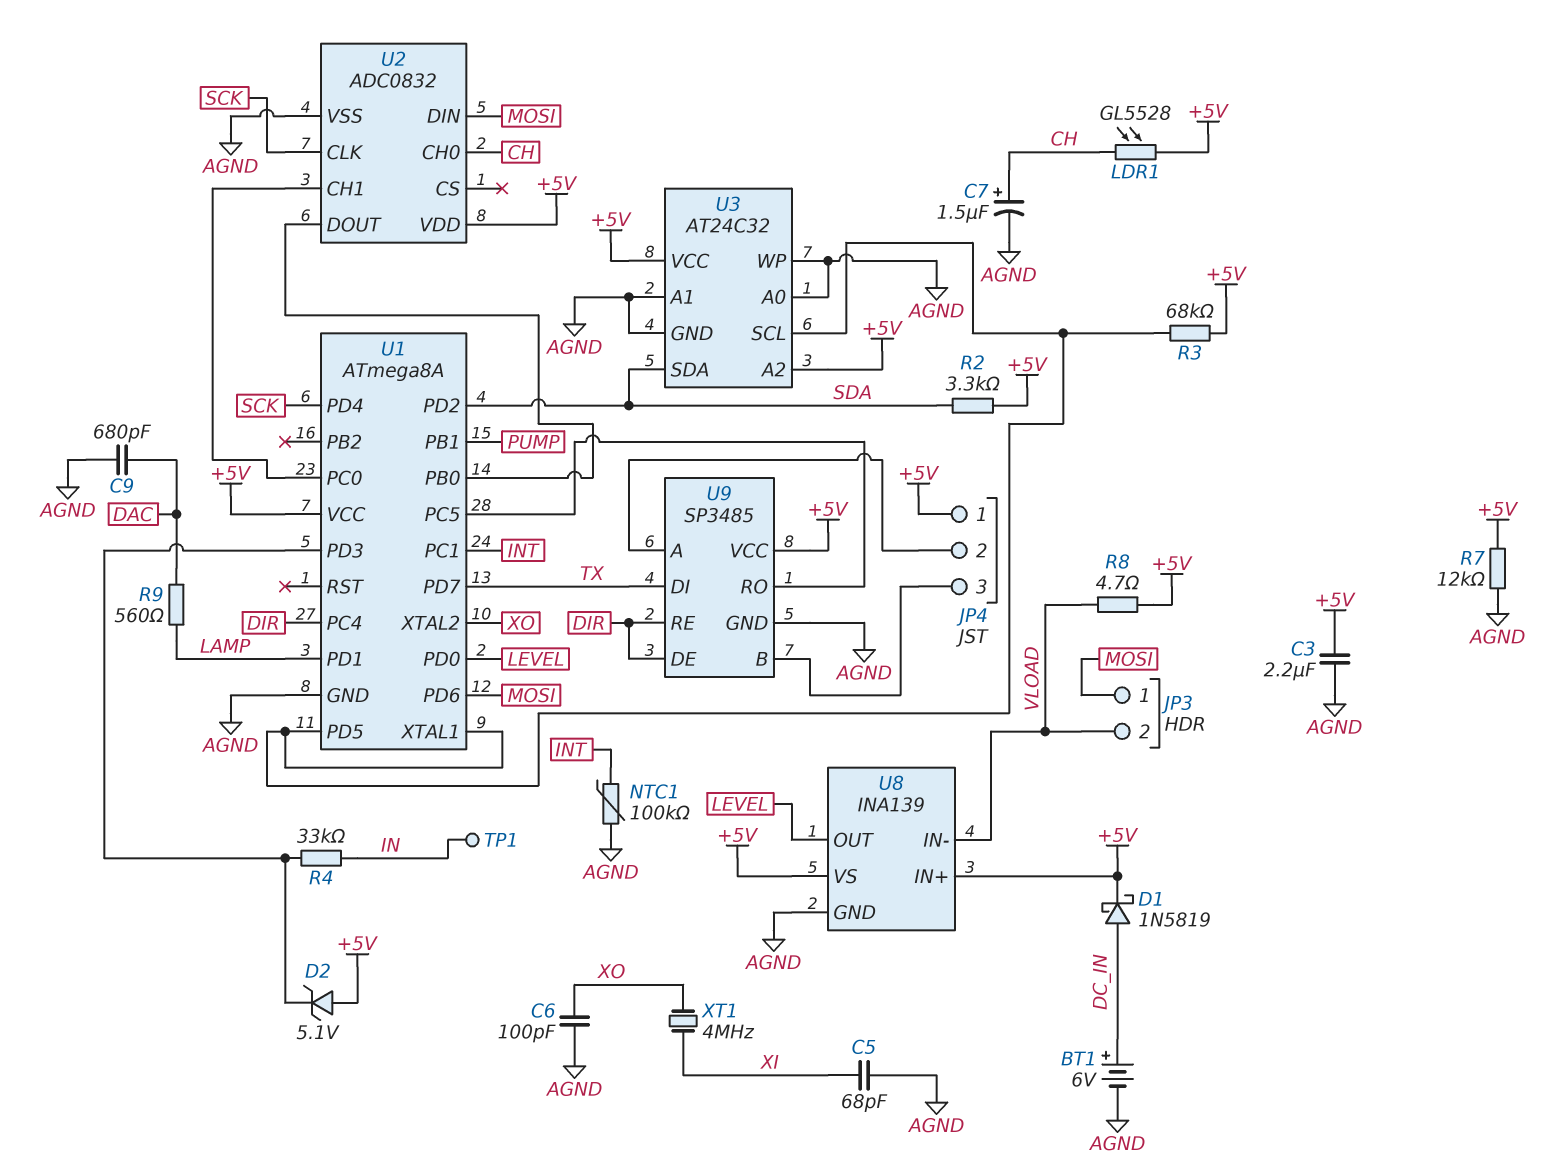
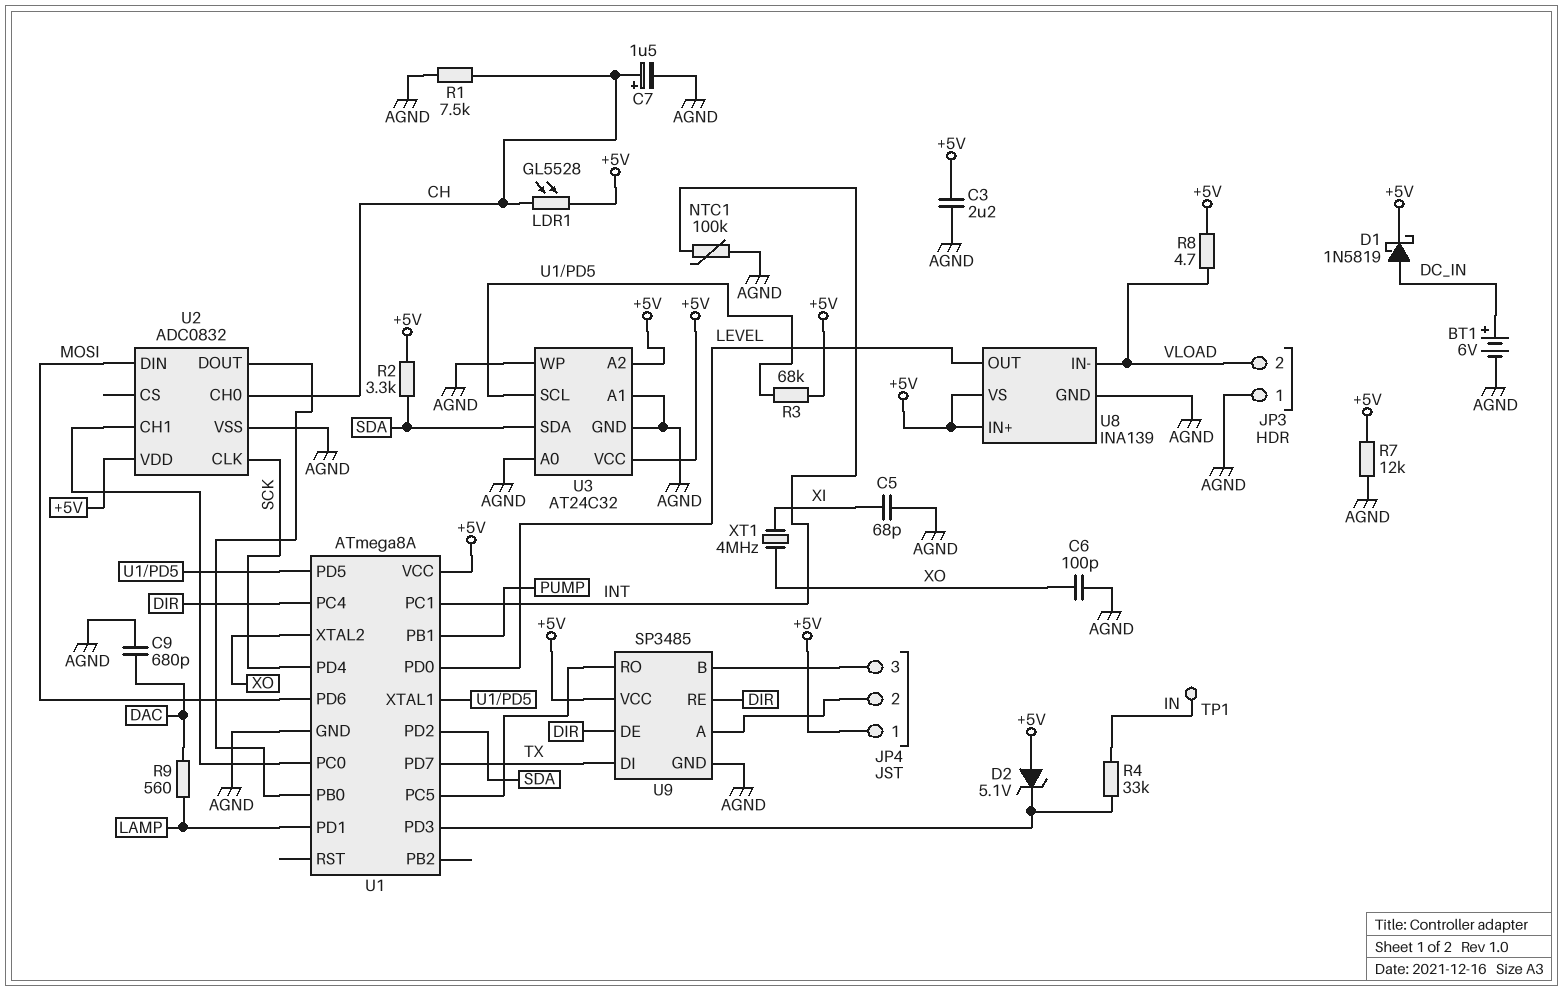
JP3 pin 1: MOSI -> AGND
R1: none -> 7.5k (AGND, CH)

